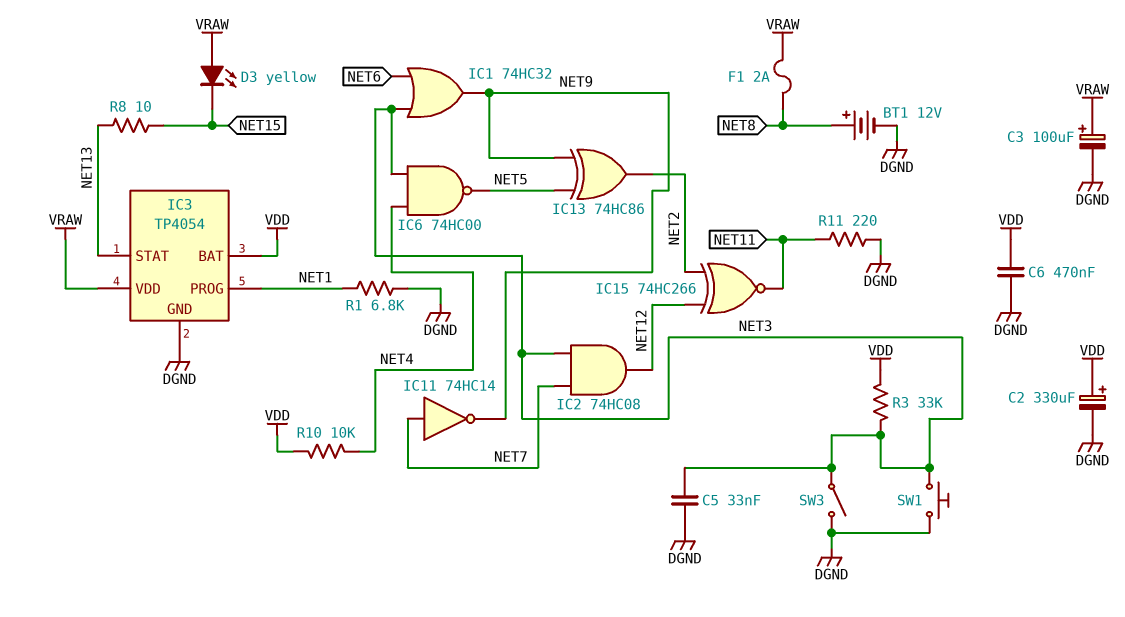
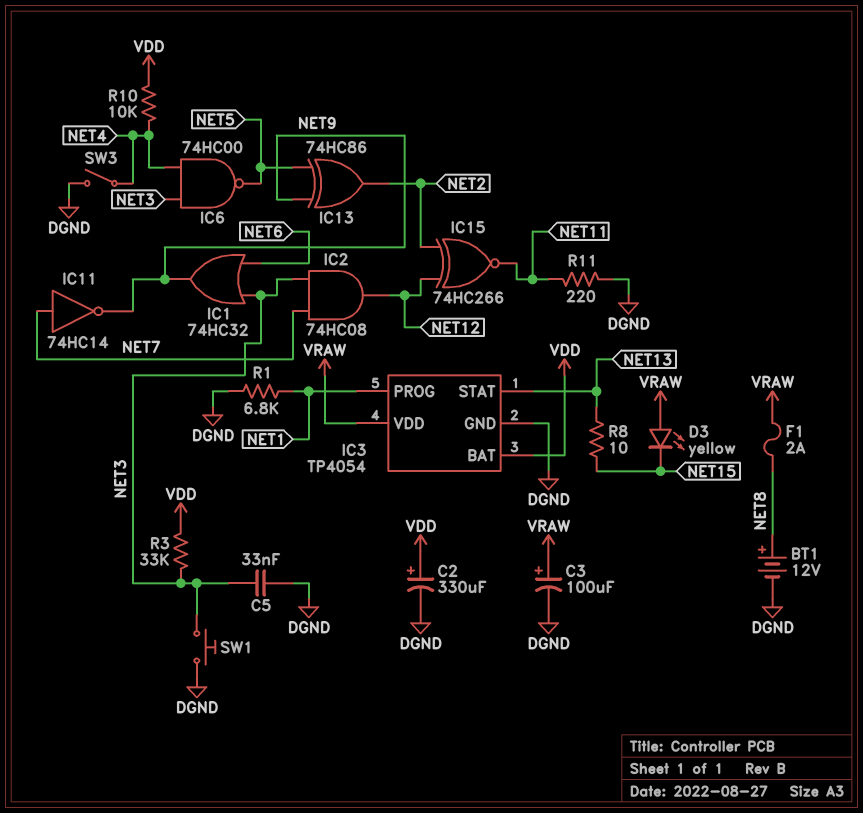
C6: 470nF (DGND, VDD) -> none
SW3: switch (DGND, NET3) -> switch (DGND, NET4)

